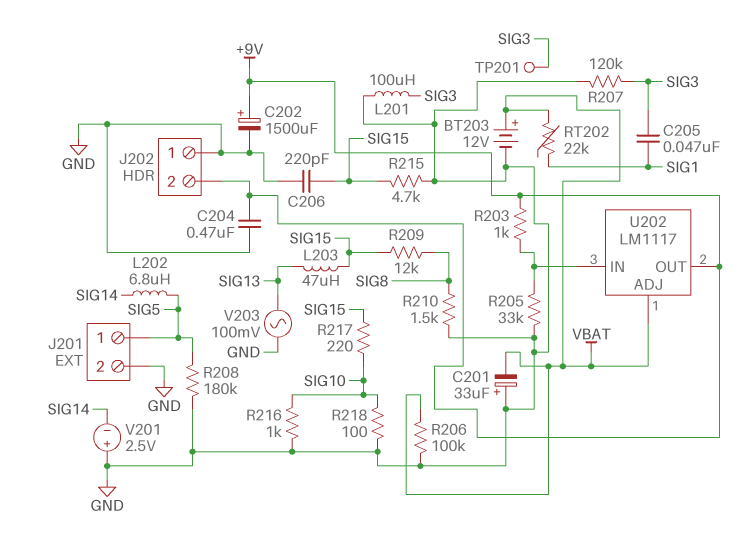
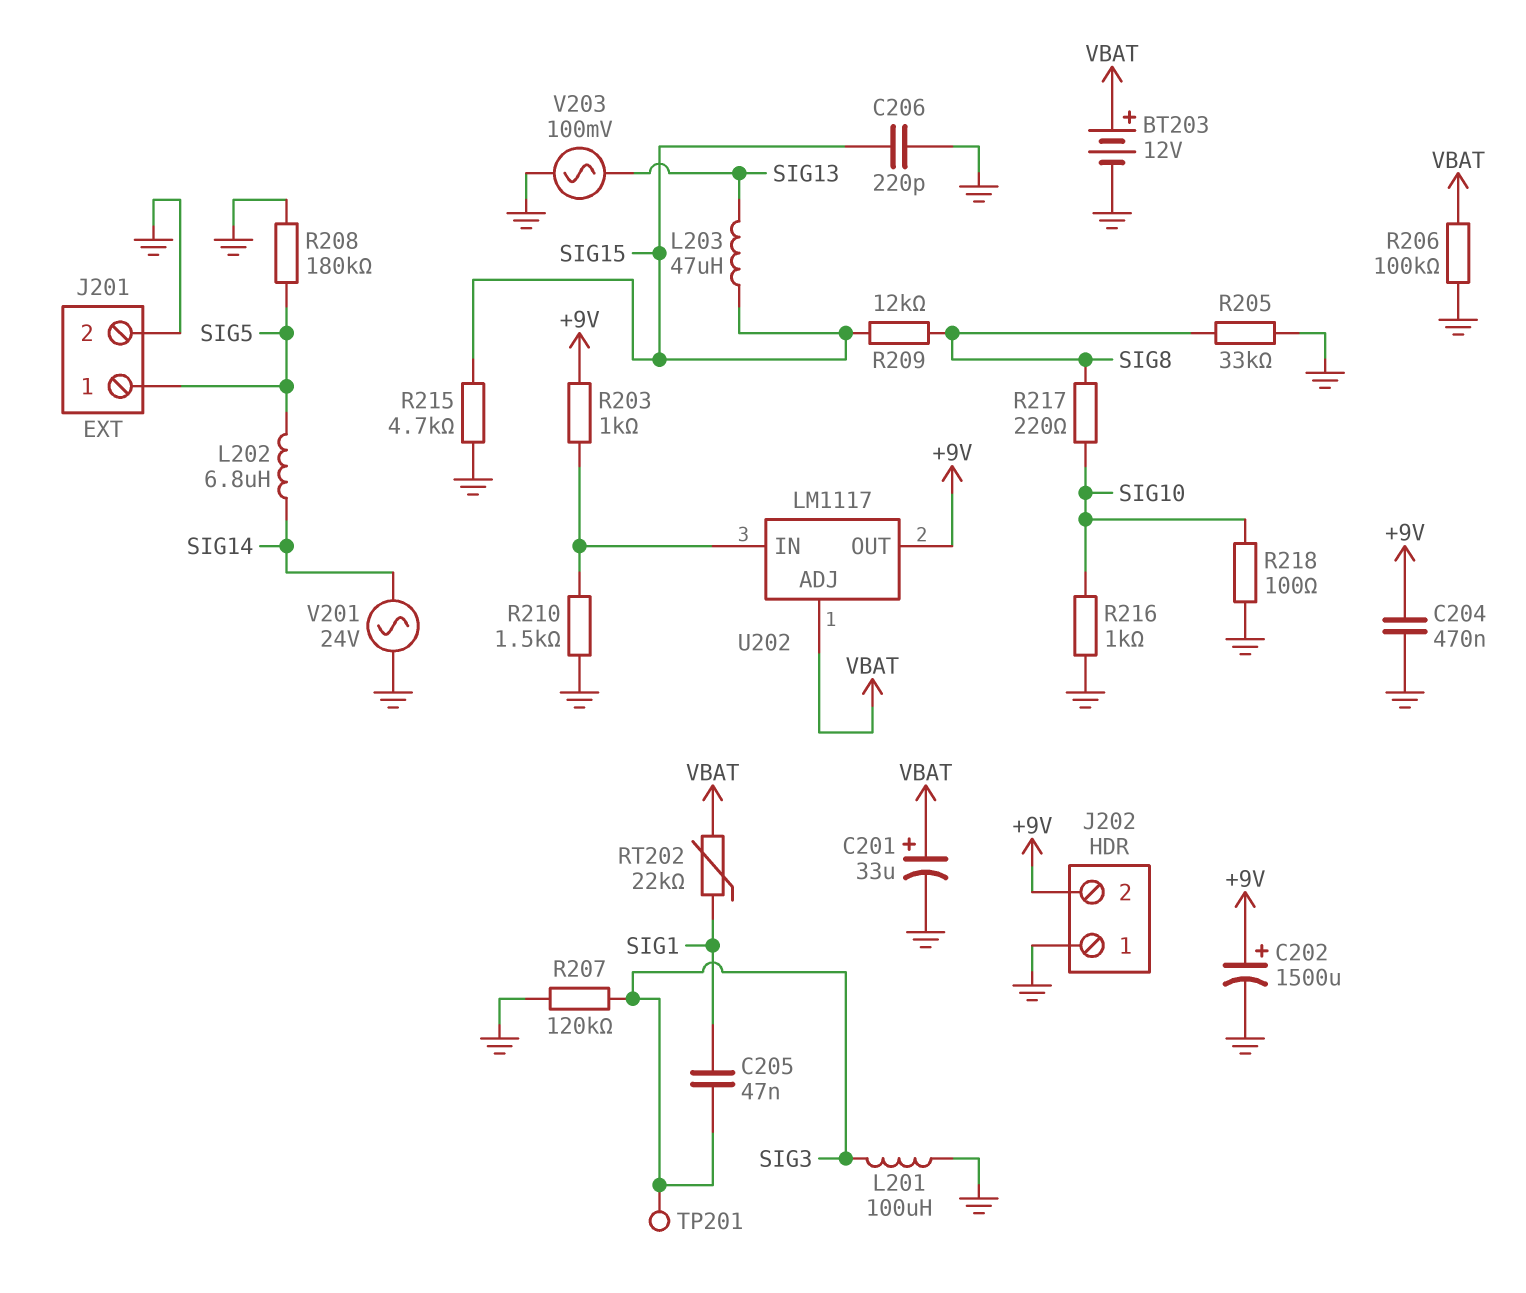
C201: 33uF (plus GND, minus VBAT) -> 33uF (plus VBAT, minus GND)
R205: 33k (GND, U202/IN) -> 33k (GND, SIG8)
R210: 1.5k (GND, SIG8) -> 1.5k (GND, U202/IN)
R217: 220 (SIG10, SIG15) -> 220 (SIG8, SIG10)
V201: 2.5V (plus GND, minus SIG14) -> AC 24V (GND, SIG14)

